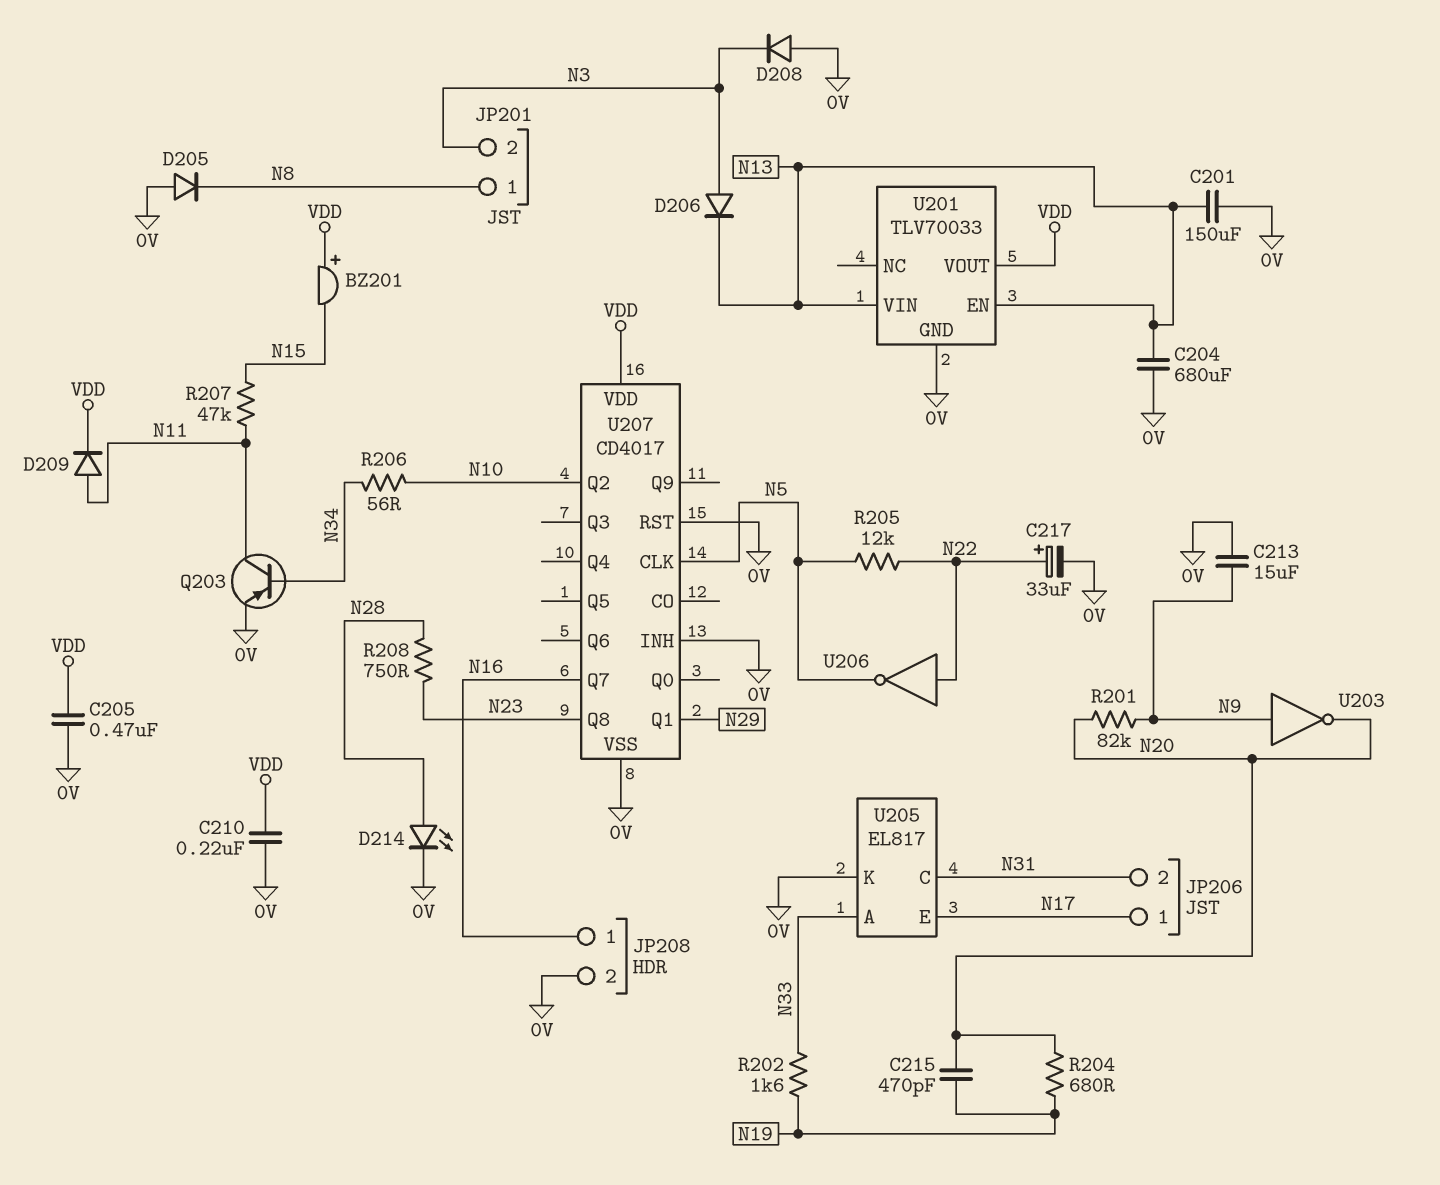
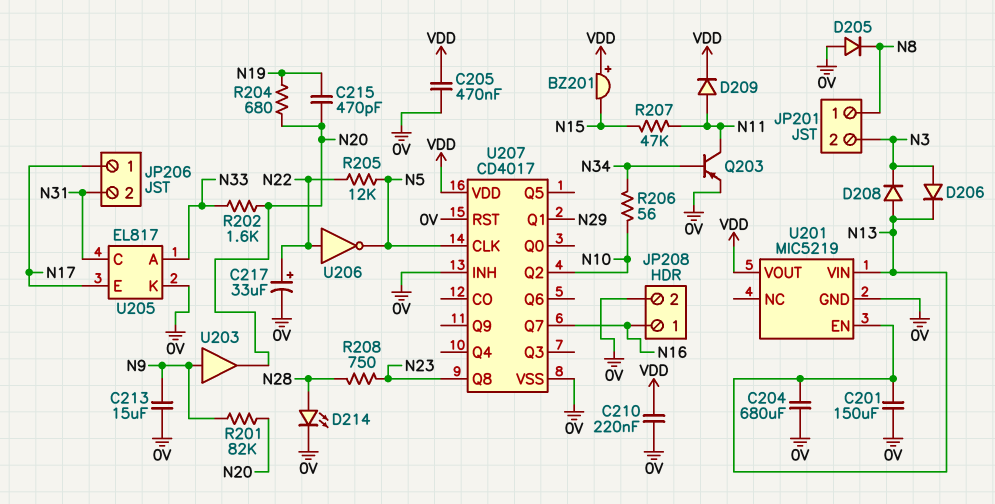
D208: diode (A 0V, K N3) -> diode (A N13, K N3)
R202: 1.6k (N19, N33) -> 1.6k (N20, N33)
U201: TLV70033 -> MIC5219
U203: NOT (in N9, out N20) -> buffer (in N9, out N20)

